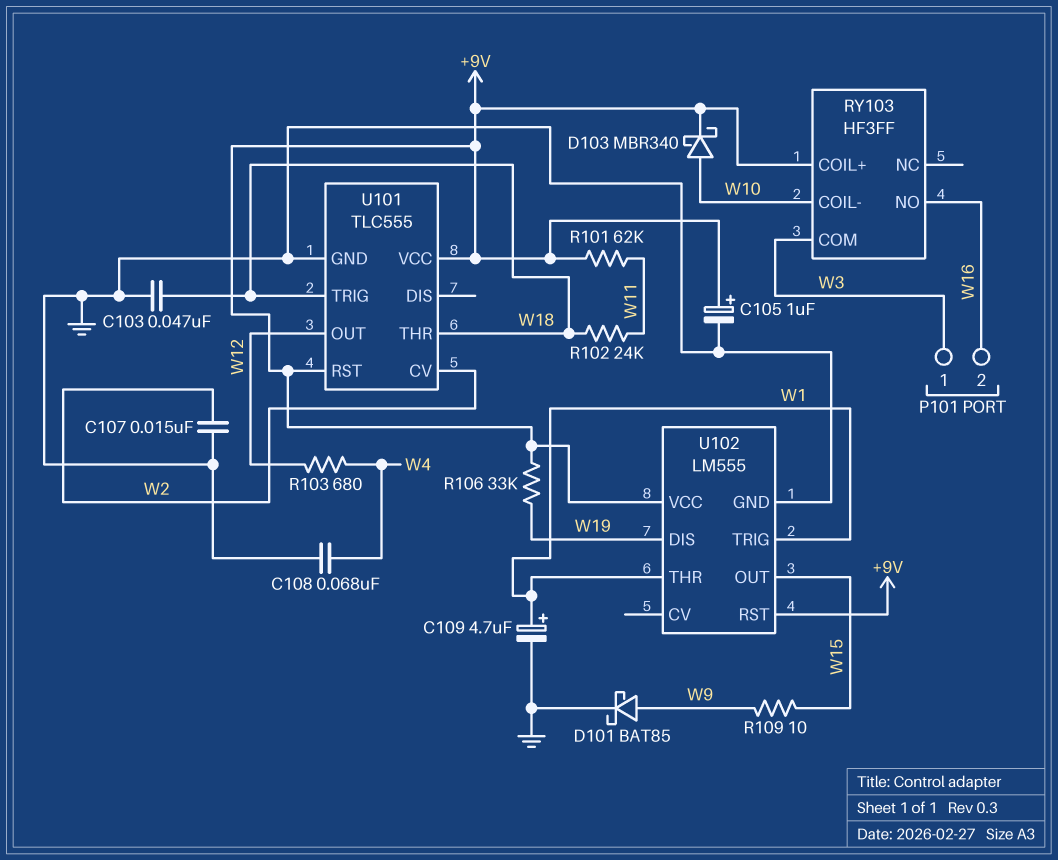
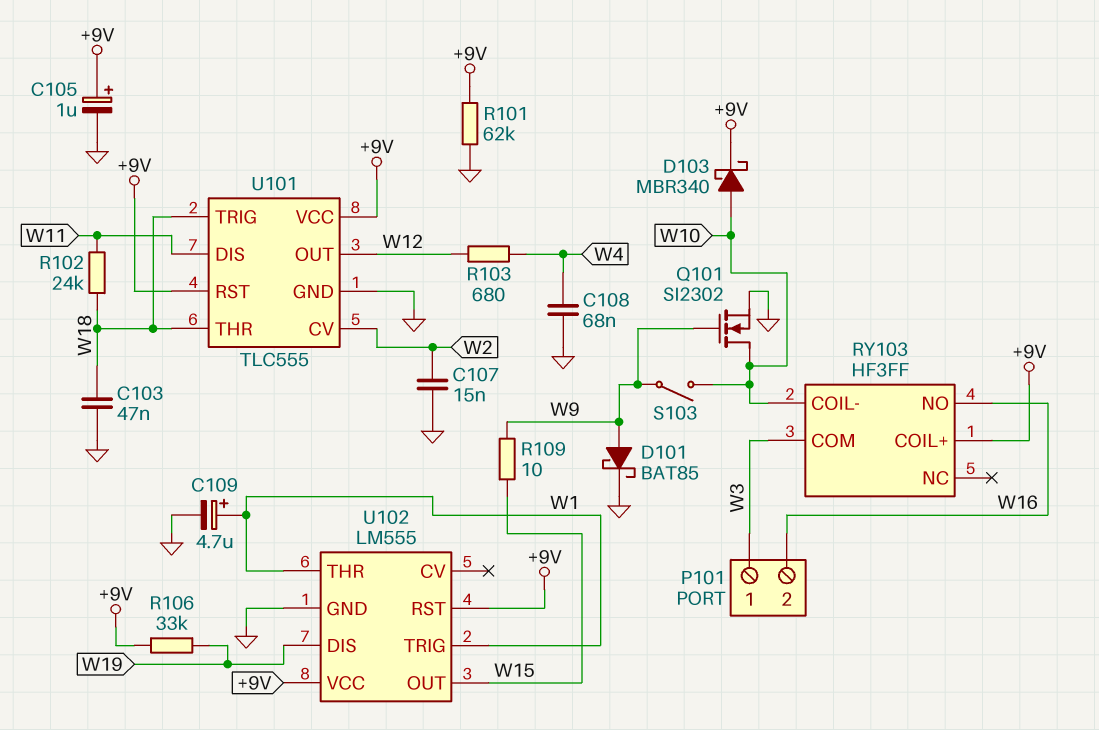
Q101: none -> NMOS SI2302 (G W9, D W10, S GND)
R101: 62k (+9V, W11) -> 62k (+9V, GND)
S103: none -> switch (W9, W10)
U101 pin DIS: none -> W11

